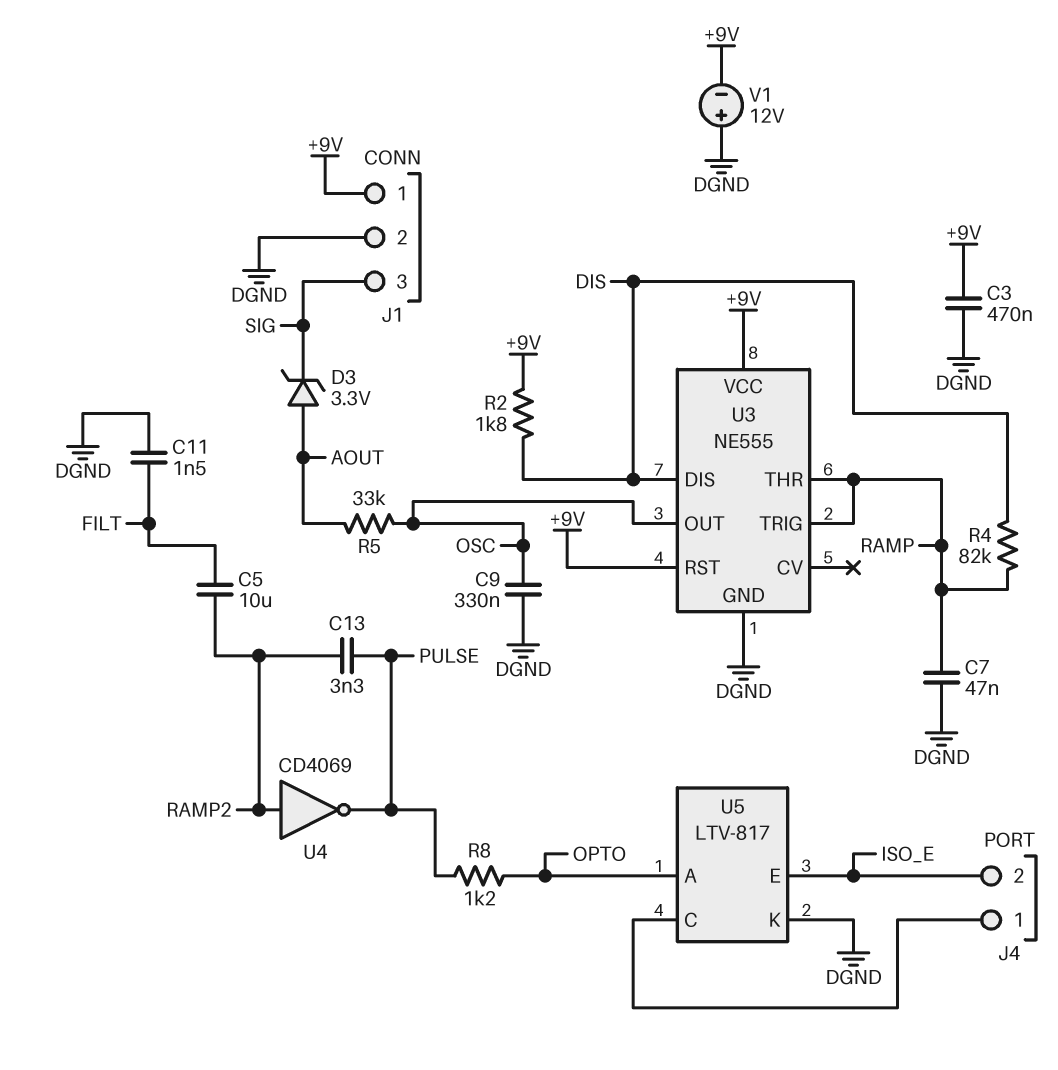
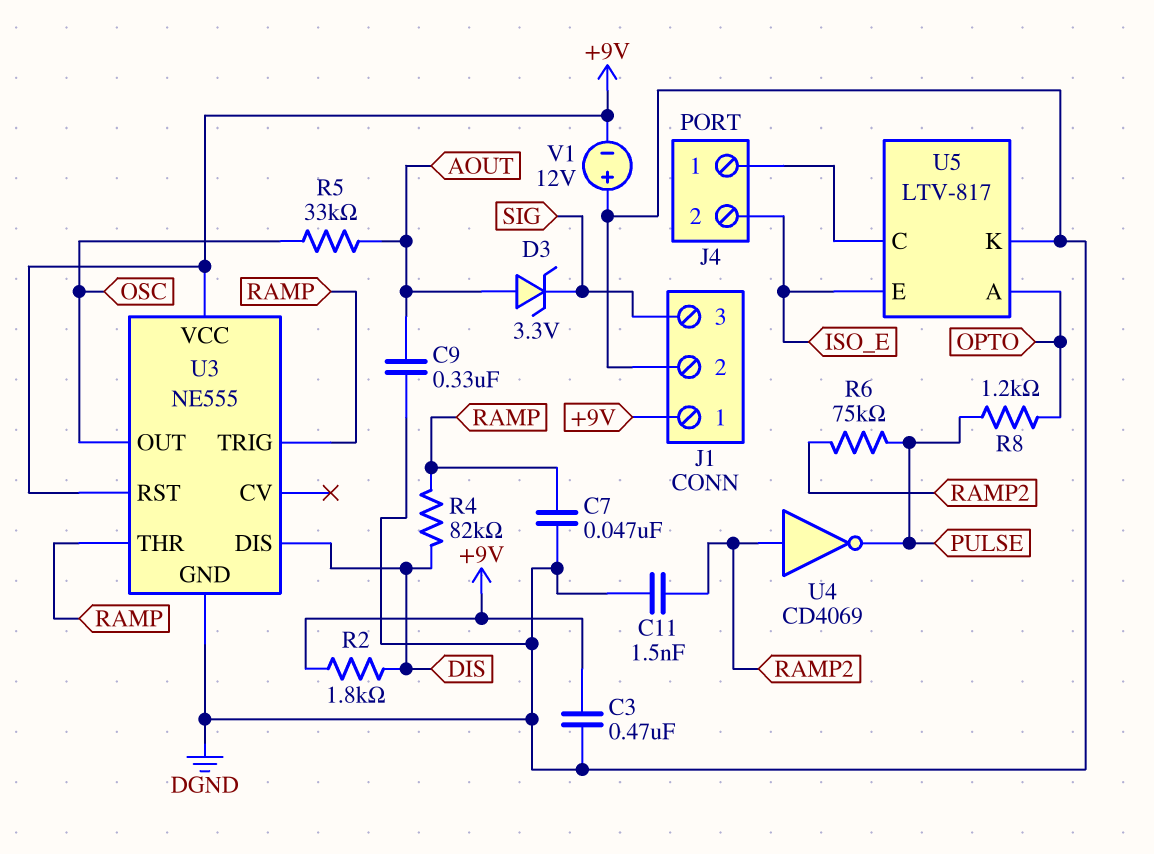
C5: 10uF (FILT, RAMP2) -> none
C9: 330nF (DGND, OSC) -> 330nF (AOUT, DGND)
C11: 1.5nF (DGND, FILT) -> 1.5nF (DGND, RAMP2)
C13: 3.3nF (PULSE, RAMP2) -> none
R6: none -> 75k (PULSE, RAMP2)

